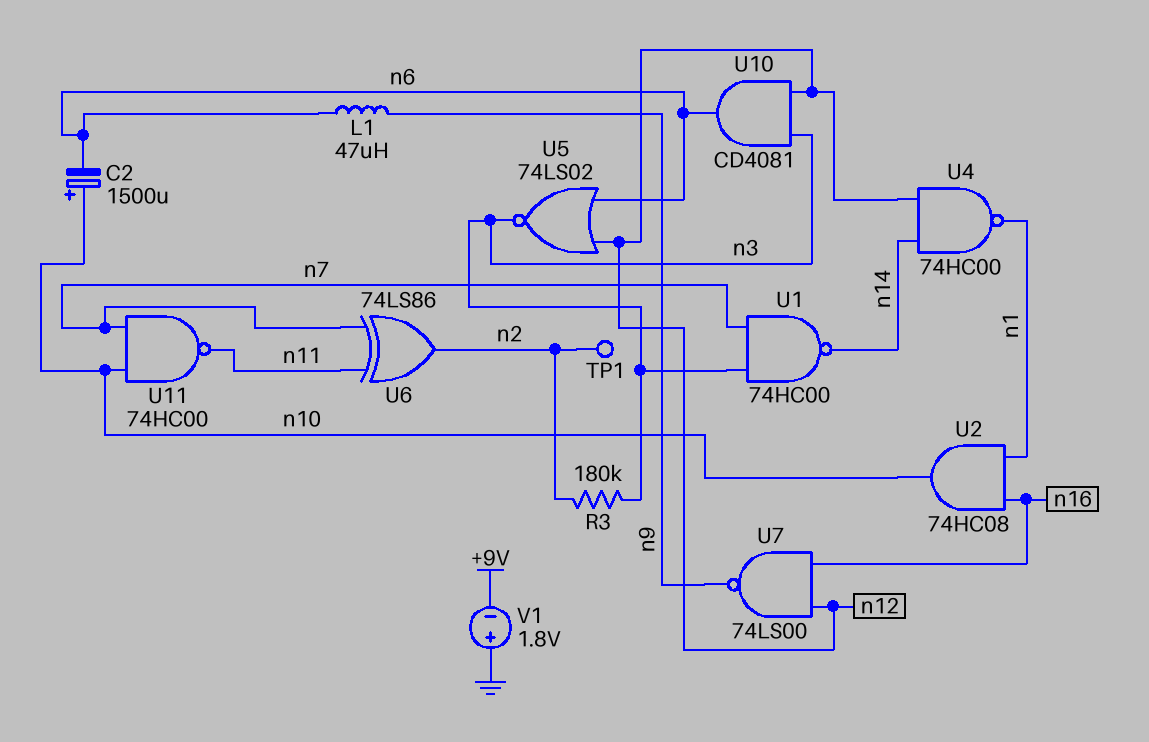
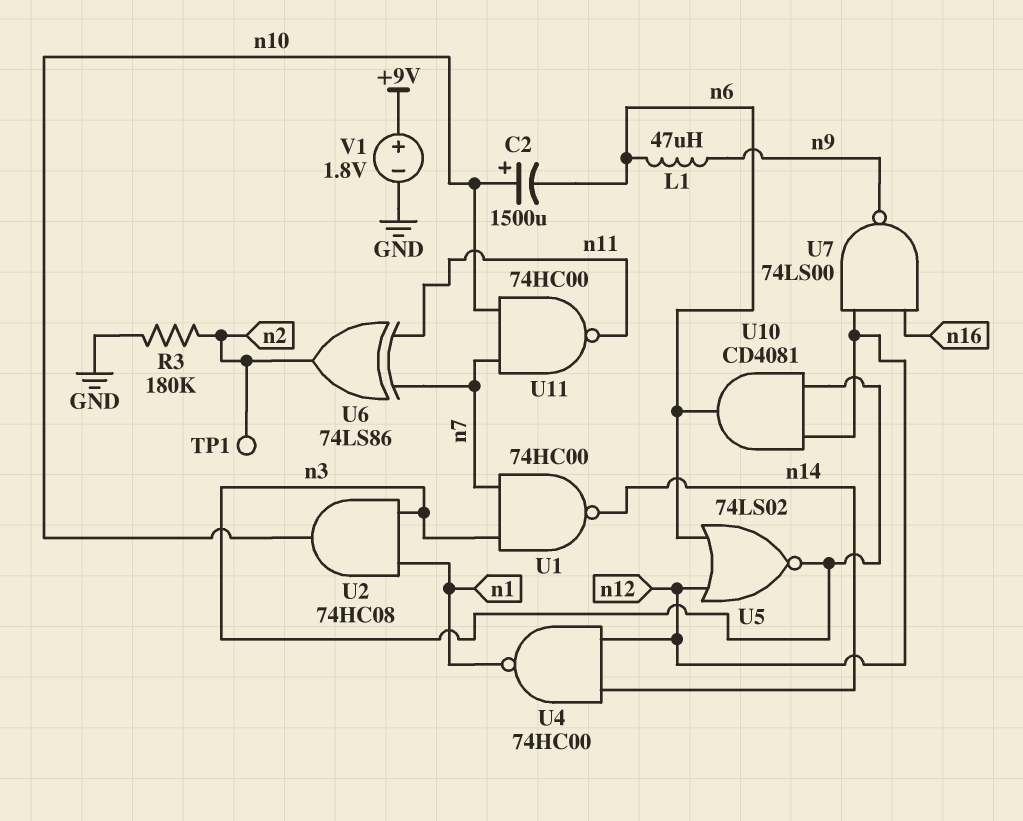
R3: 180k (n2, n3) -> 180k (GND, n2)
U2: AND 74HC08 (in n1, in n16, out n10) -> AND 74HC08 (in n1, in n3, out n10)
V1: 1.8V (plus GND, minus +9V) -> 1.8V (plus +9V, minus GND)

